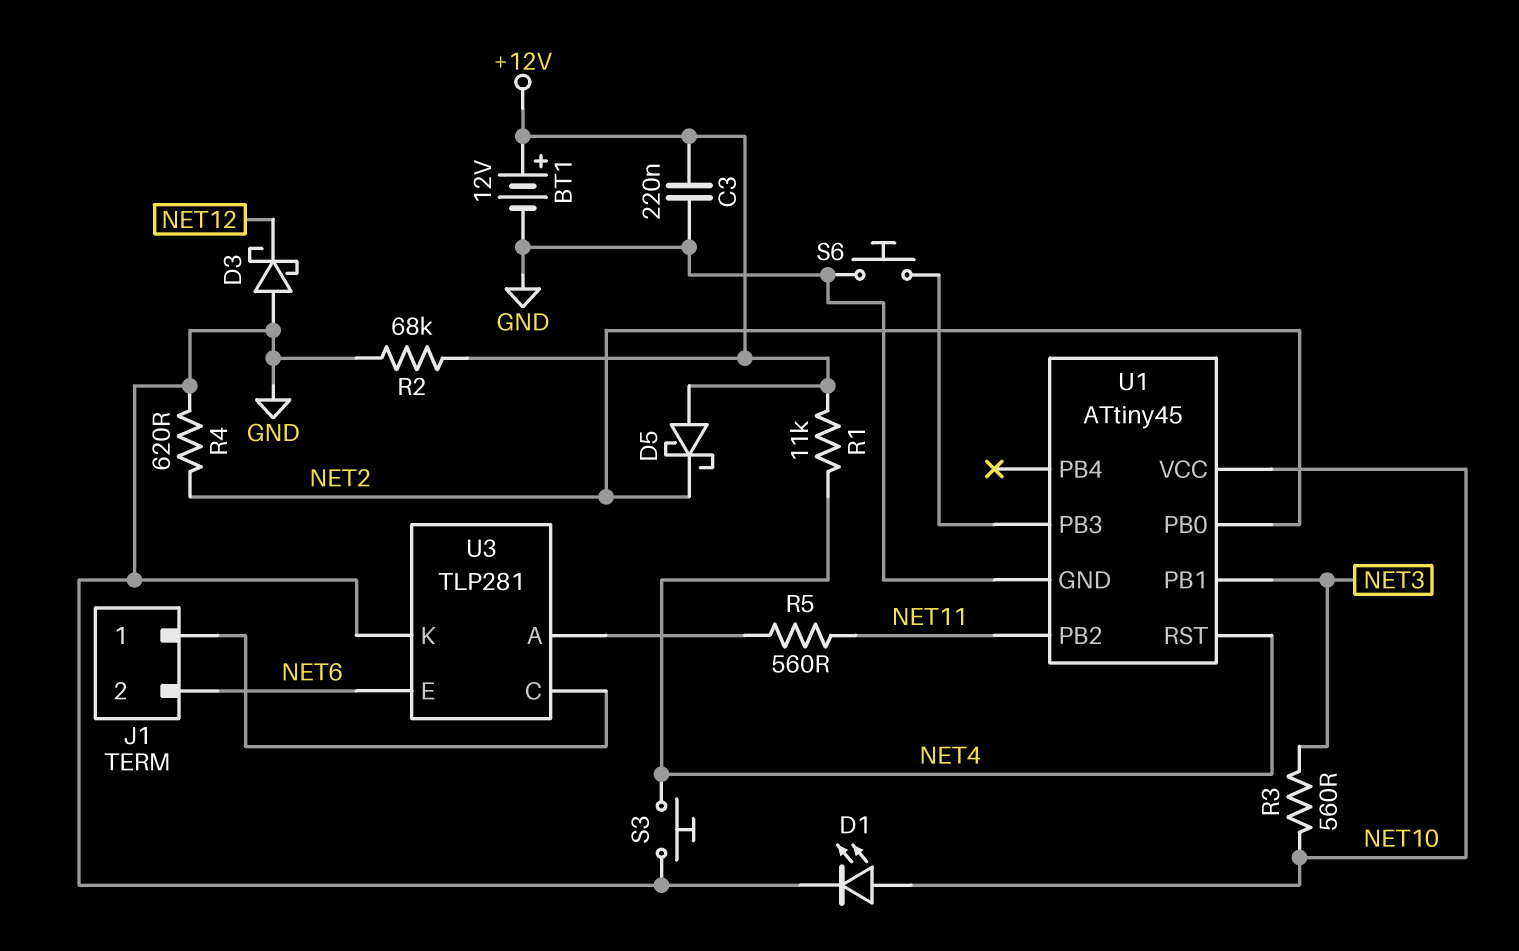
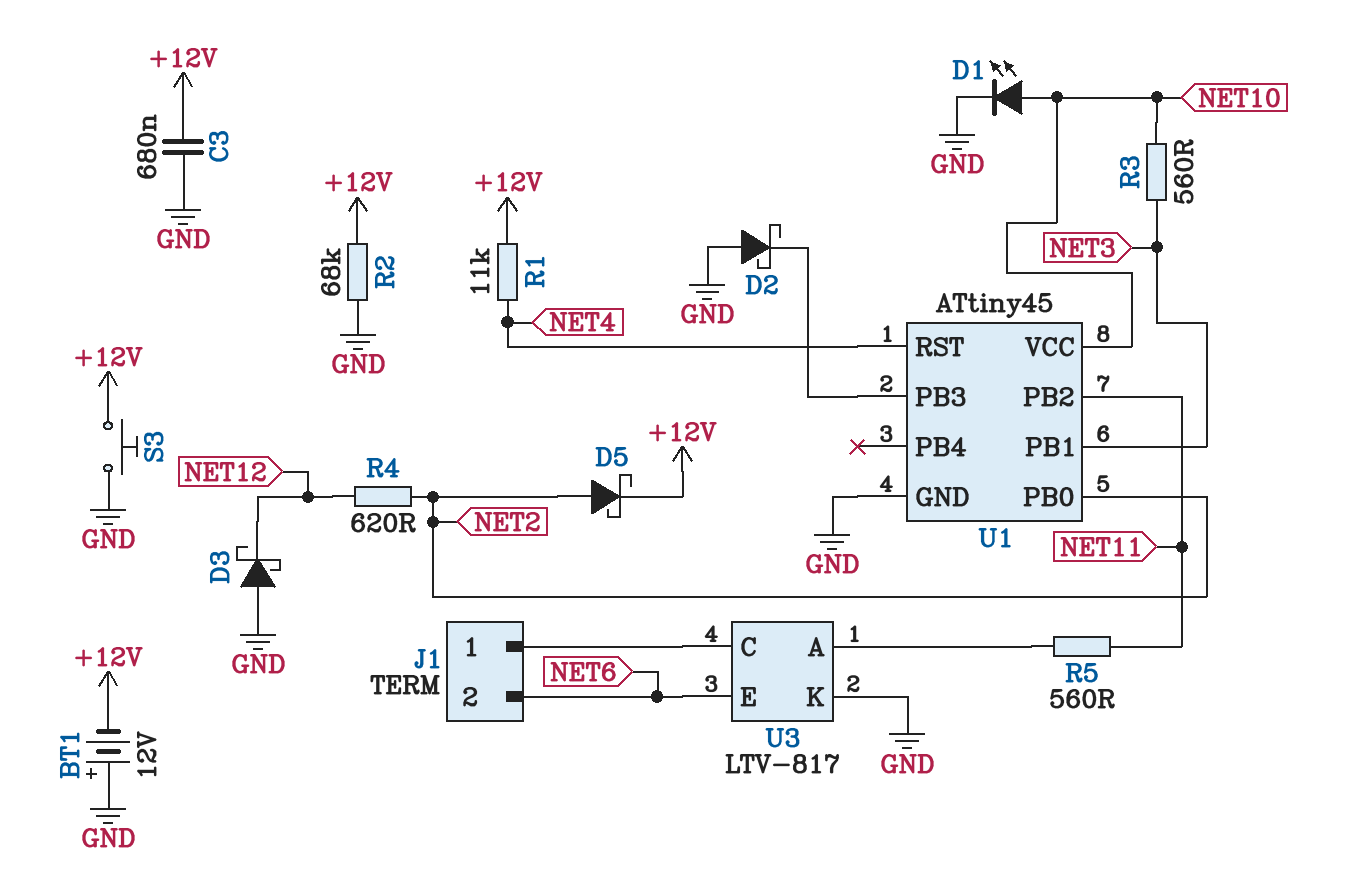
BT1: 12V (plus +12V, minus GND) -> 12V (plus GND, minus +12V)
C3: 220nF (+12V, GND) -> 680nF (+12V, GND)
D2: none -> schottky (A GND, K U1/PB3)
D5: schottky (A +12V, K NET2) -> schottky (A NET2, K +12V)
R4: 620 (GND, NET2) -> 620 (NET2, NET12)
S3: button (GND, NET4) -> button (+12V, GND)
S6: button (GND, U1/PB3) -> none
U3: TLP281 -> LTV-817

